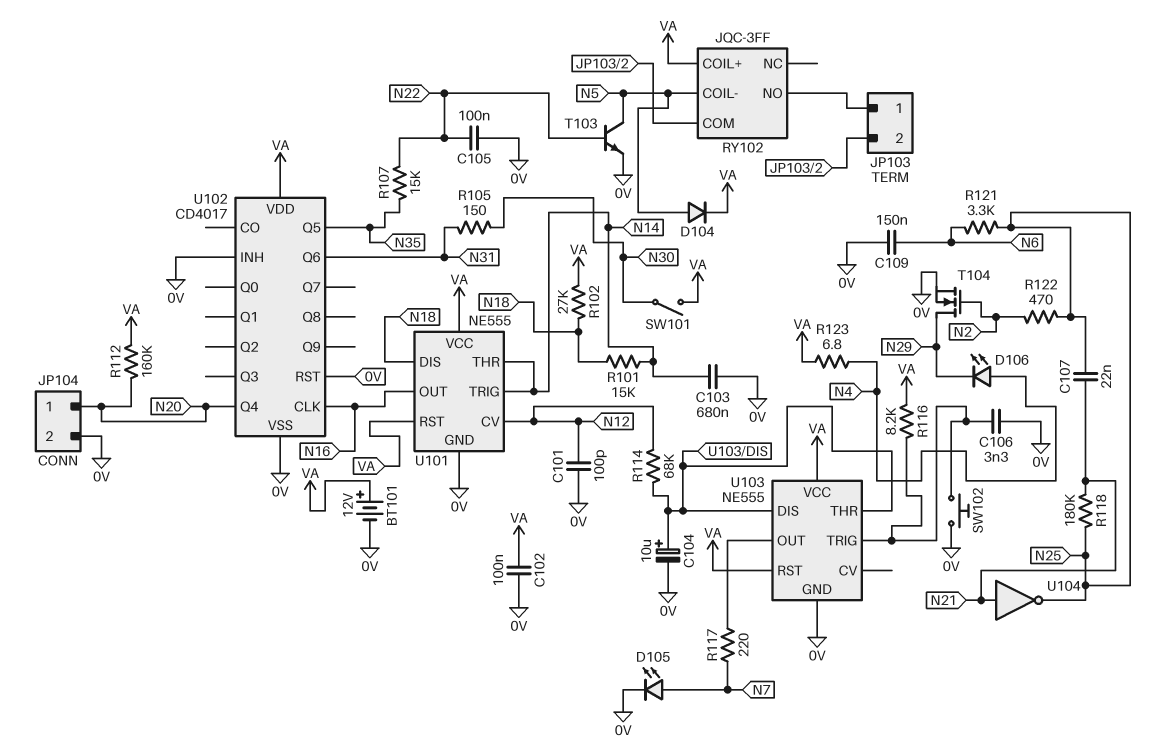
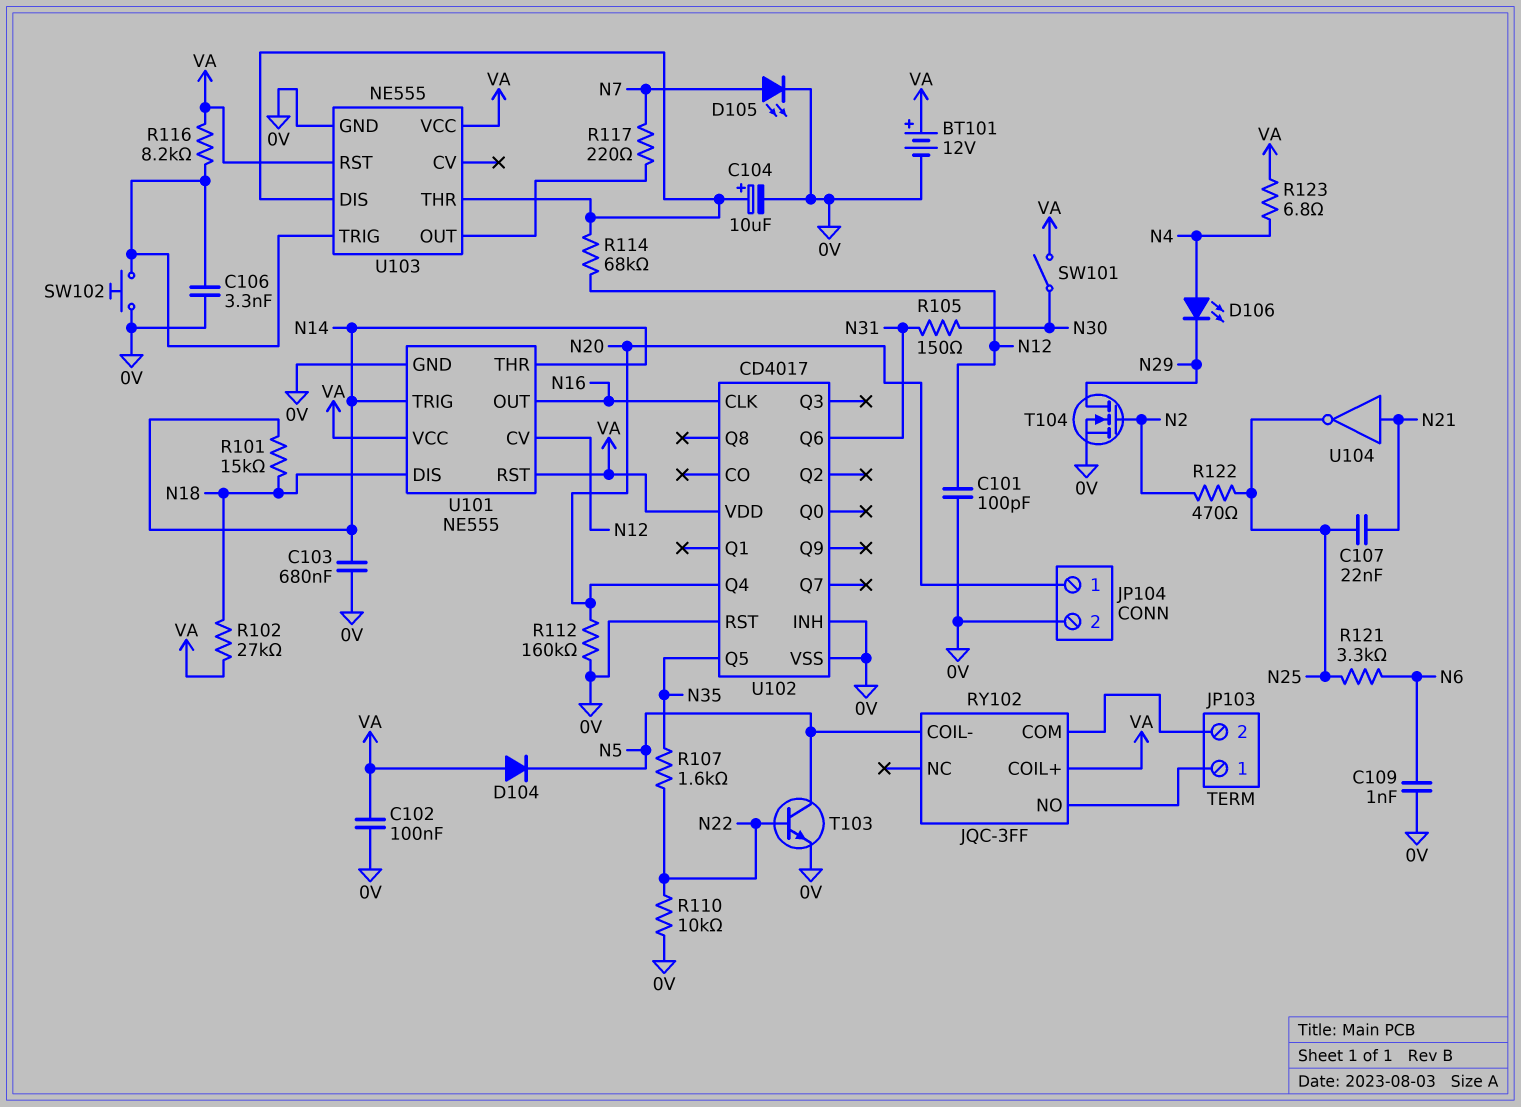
C105: 100nF (0V, N22) -> none
C109: 150nF (0V, N6) -> 1nF (0V, N6)
D104: diode (A N5, K VA) -> diode (A VA, K N5)
R107: 15k (N22, N35) -> 1.6k (N22, N35)
R110: none -> 10k (0V, N22)
R112: 160k (N20, VA) -> 160k (0V, N20)
R118: 180k (N21, N25) -> none

